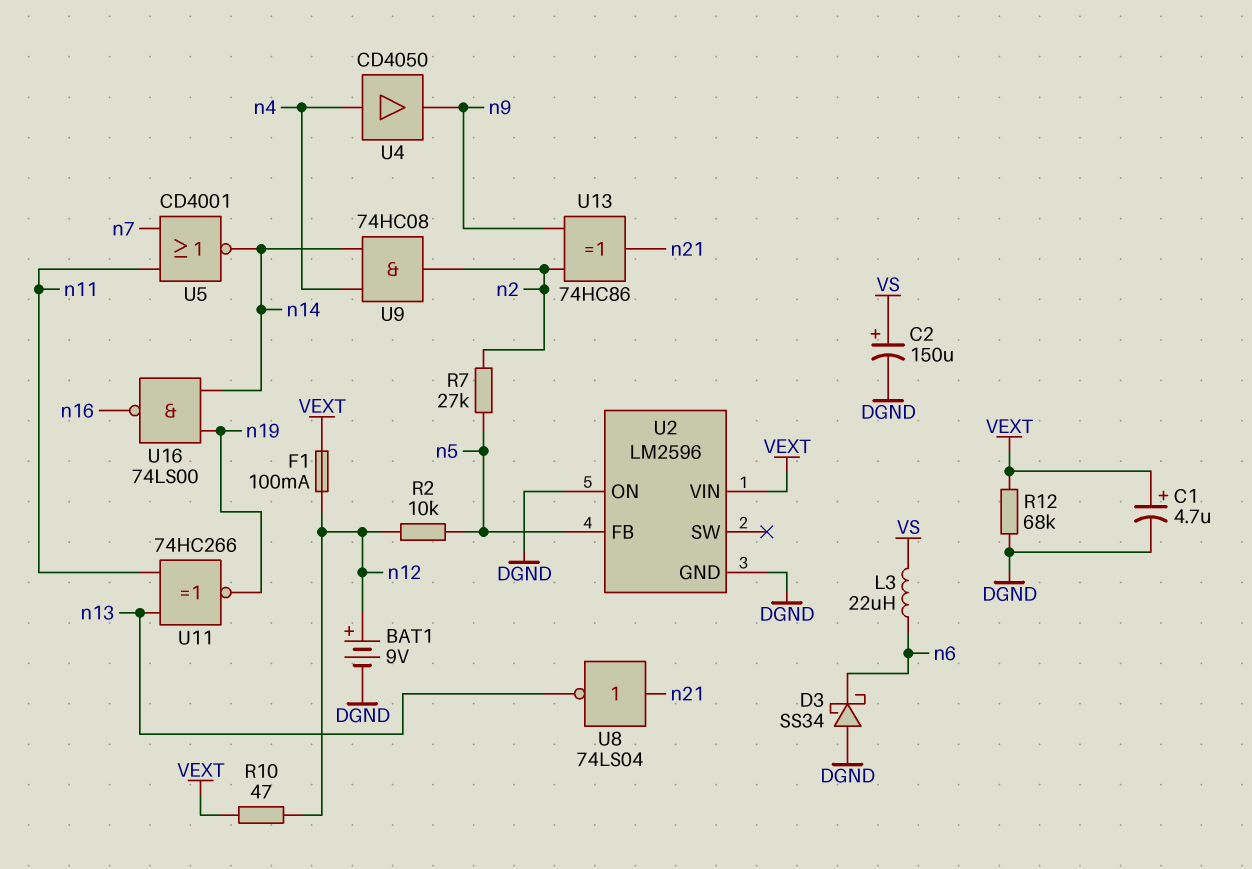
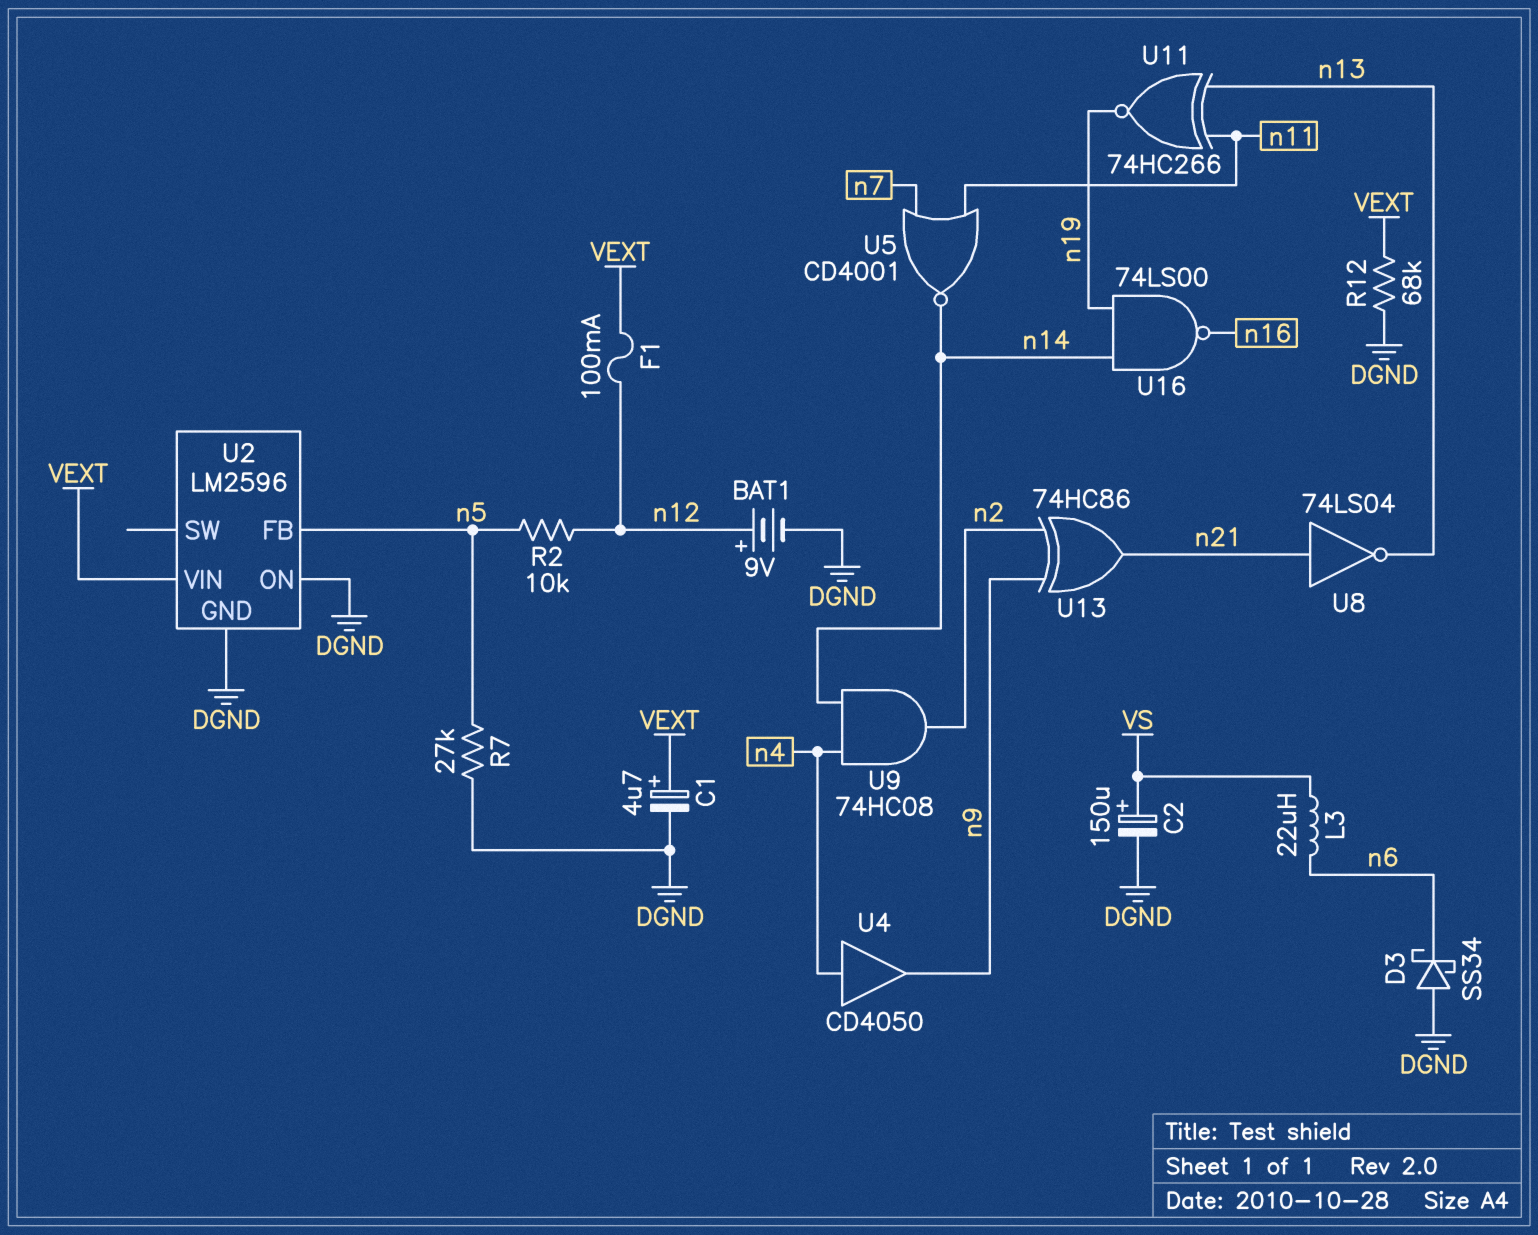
R7: 27k (n2, n5) -> 27k (DGND, n5)
R10: 47 (VEXT, n12) -> none

